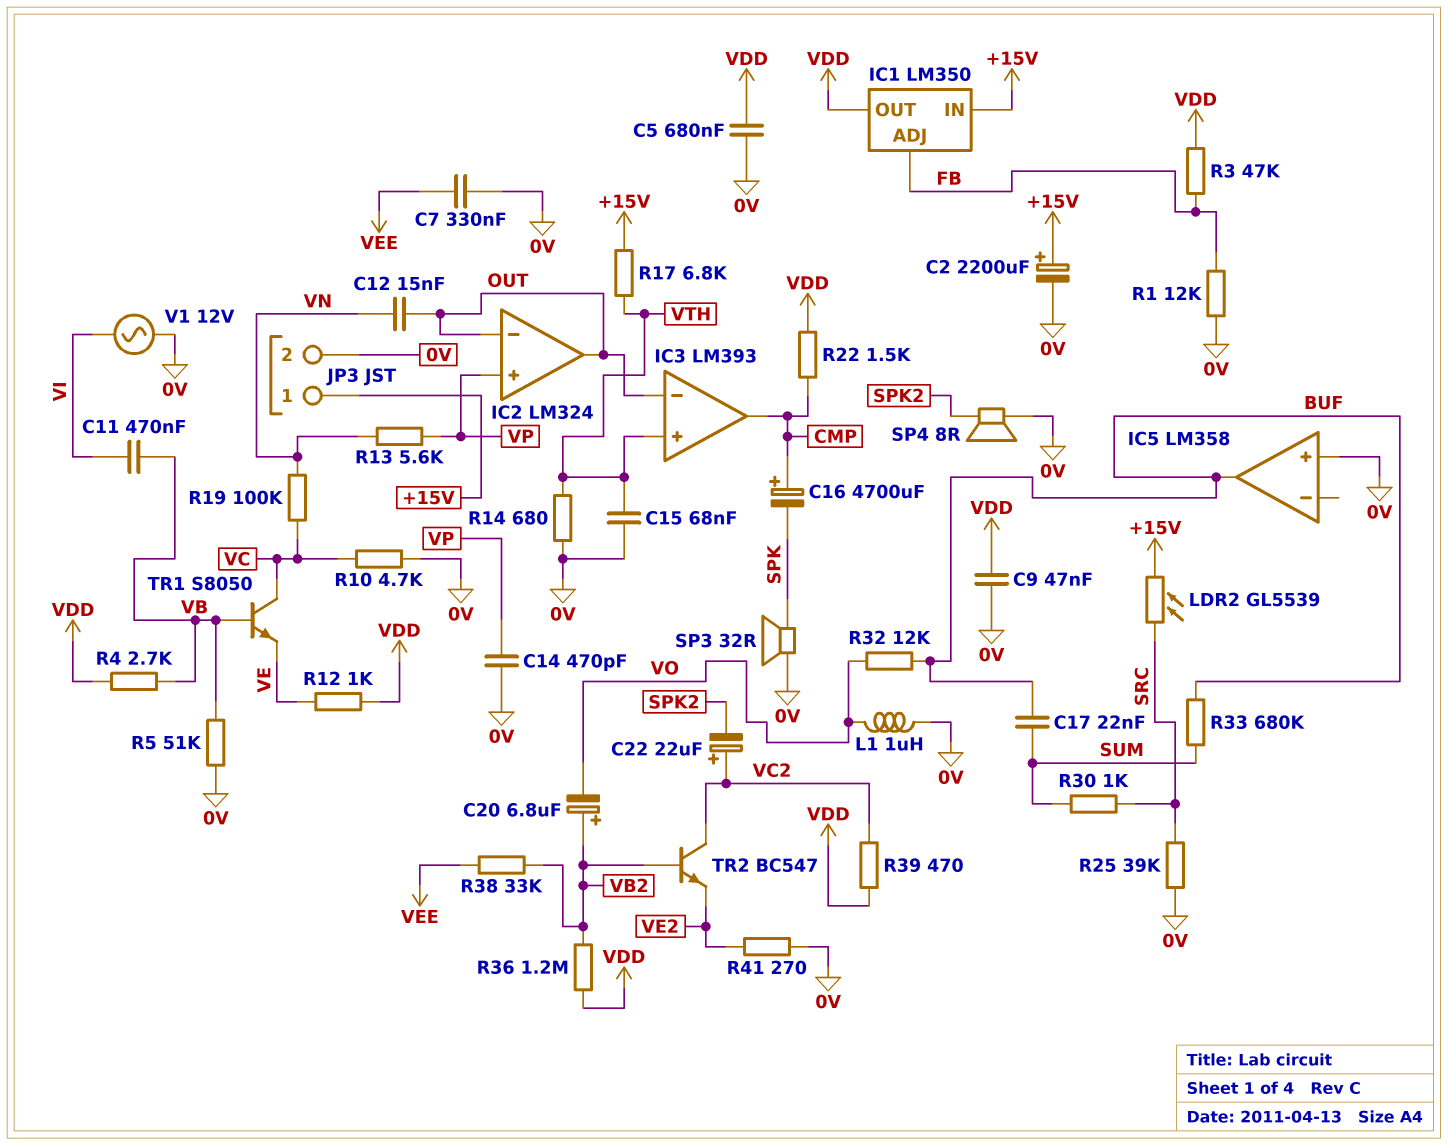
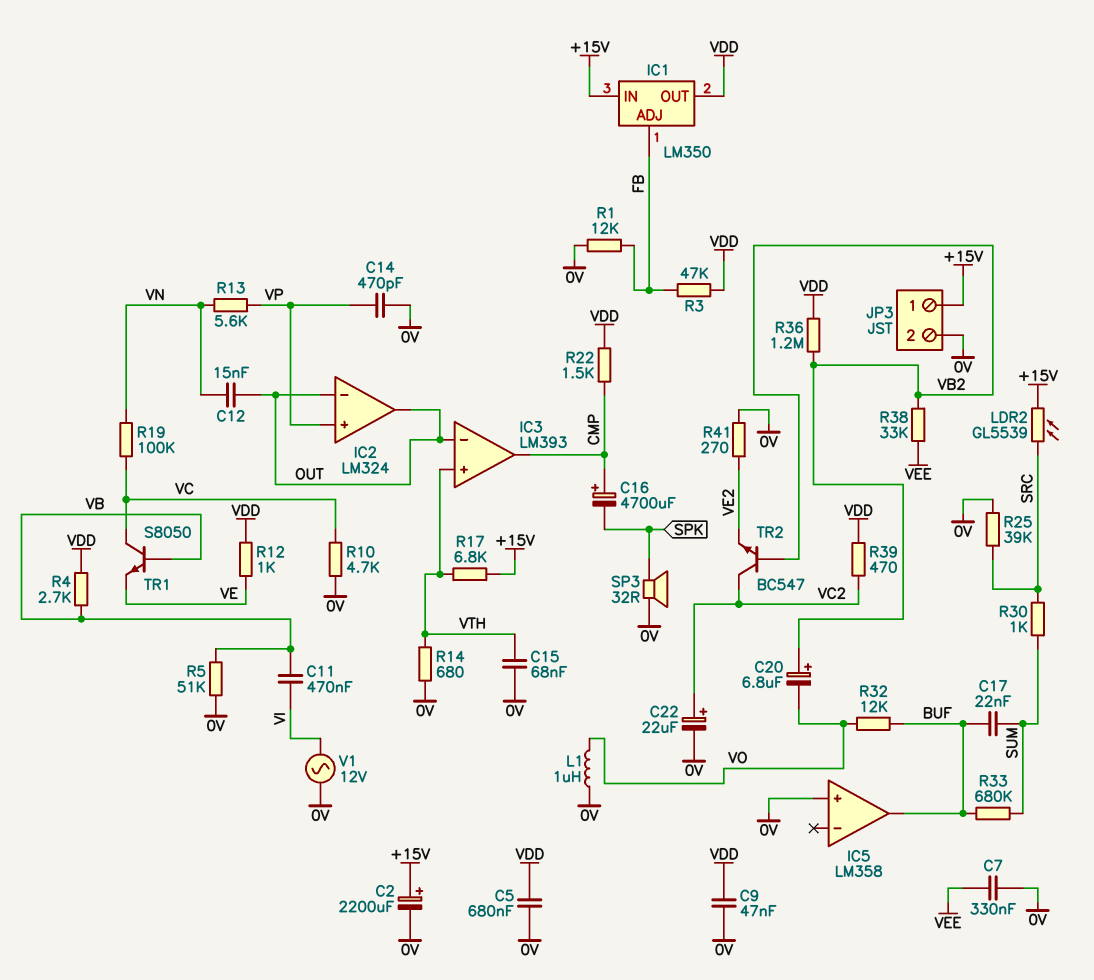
C22: 22uF (plus VC2, minus SPK2) -> 22uF (plus VC2, minus 0V)
SP4: speaker 8R (0V, SPK2) -> none

